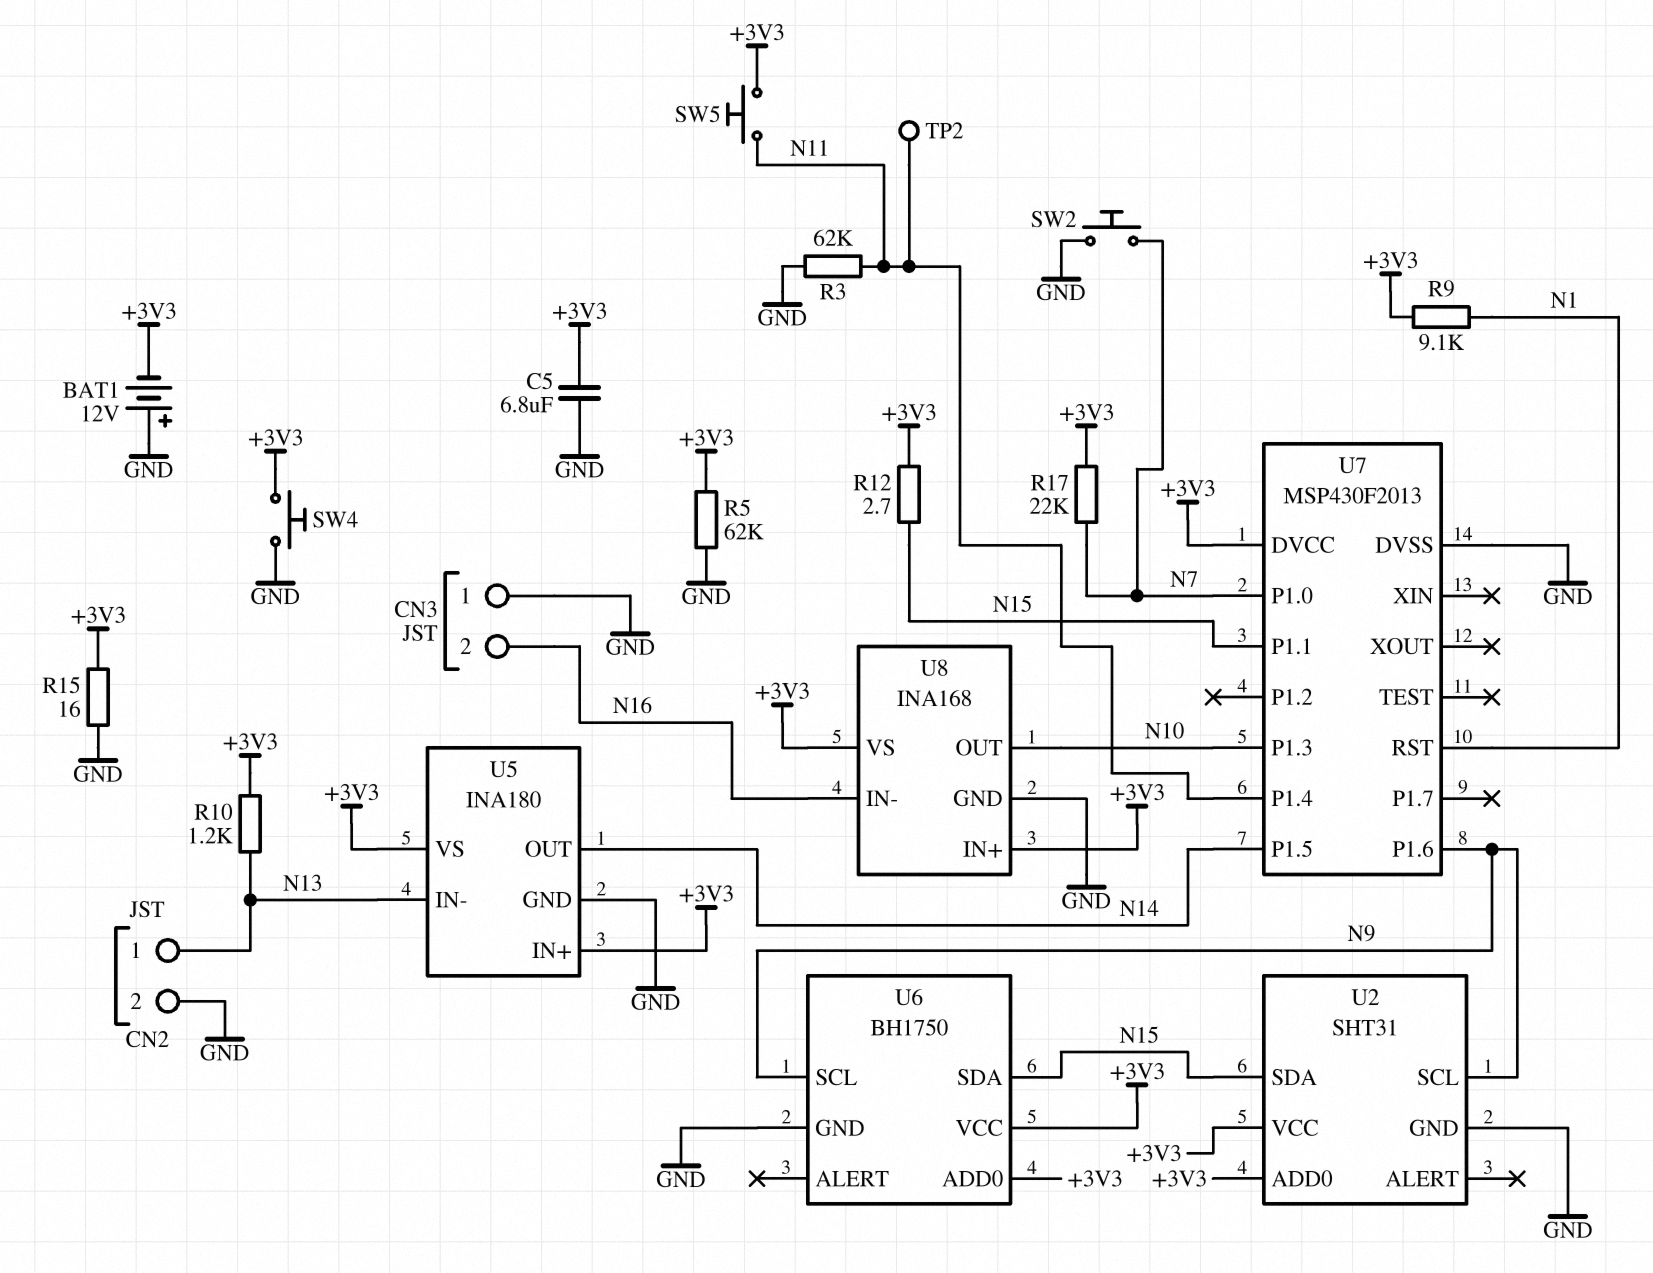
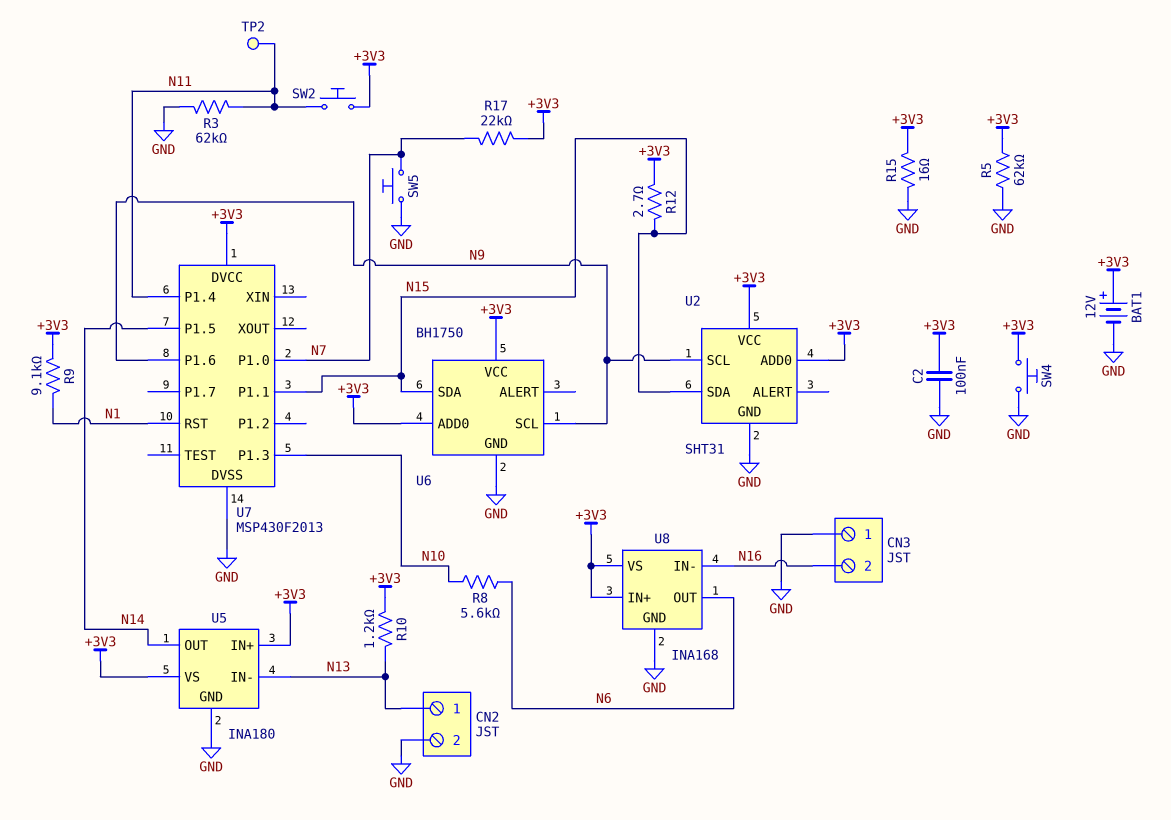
BAT1: 12V (plus GND, minus +3V3) -> 12V (plus +3V3, minus GND)
C2: none -> 100nF (+3V3, GND)
C5: 6.8uF (+3V3, GND) -> none
R8: none -> 5.6k (N6, N10)
SW2: button (GND, N7) -> button (+3V3, N11)
SW5: button (+3V3, N11) -> button (GND, N7)
U8 pin OUT: N10 -> N6

